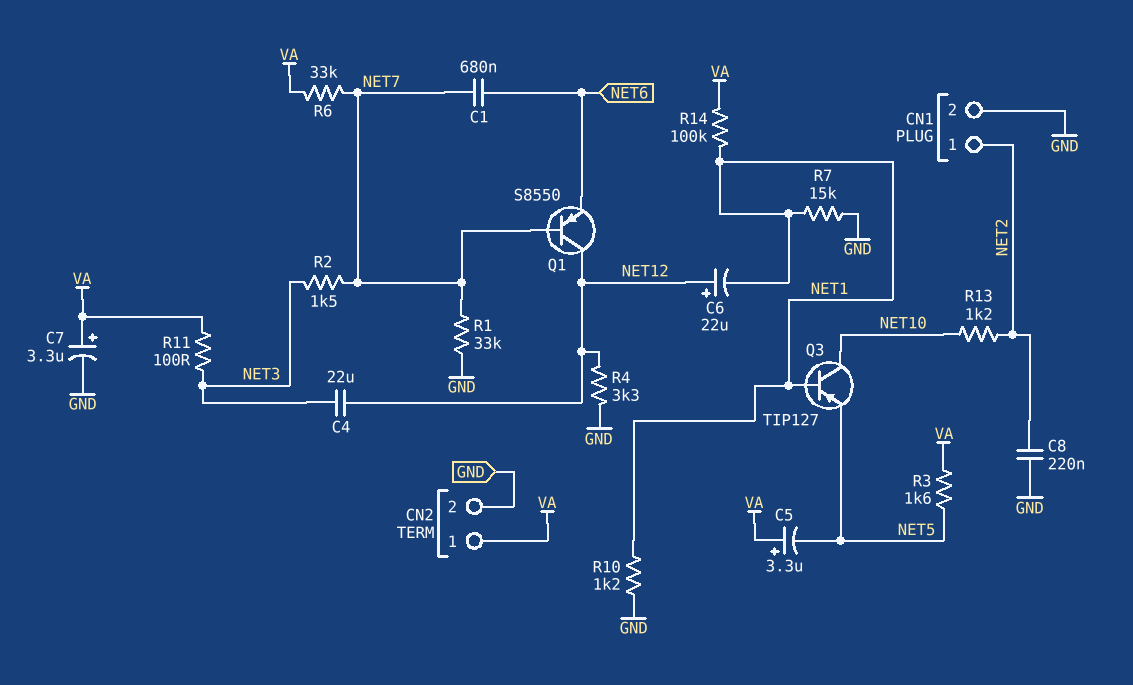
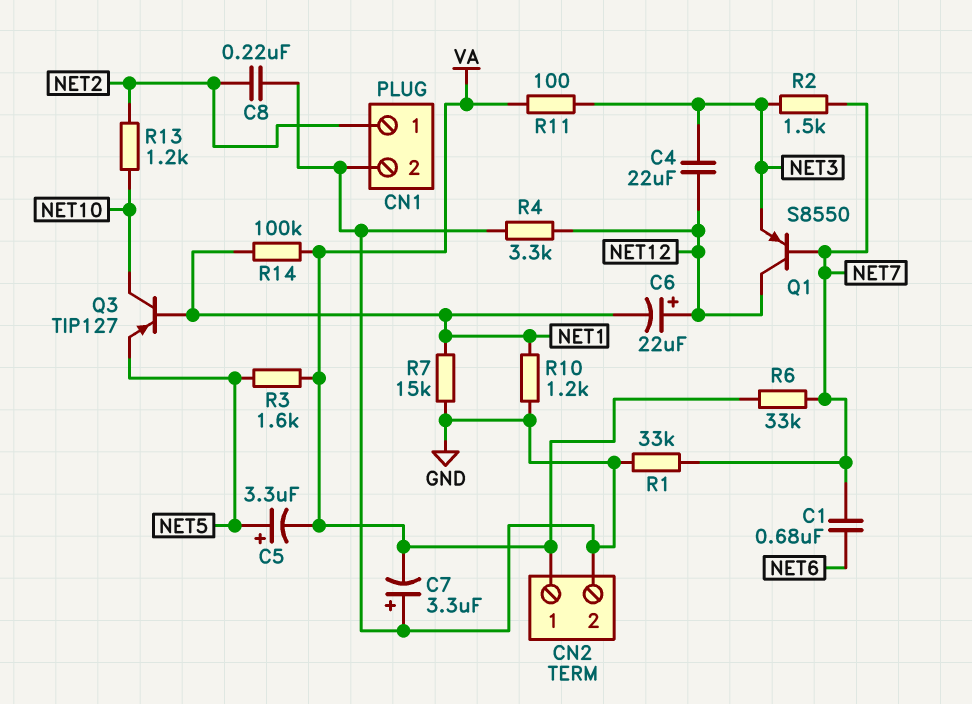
C5: 3.3uF (plus VA, minus NET5) -> 3.3uF (plus NET5, minus VA)
C7: 3.3uF (plus VA, minus GND) -> 3.3uF (plus GND, minus VA)
Q1: PNP S8550 (B NET7, C NET12, E NET6) -> PNP S8550 (B NET7, C NET12, E NET3)

